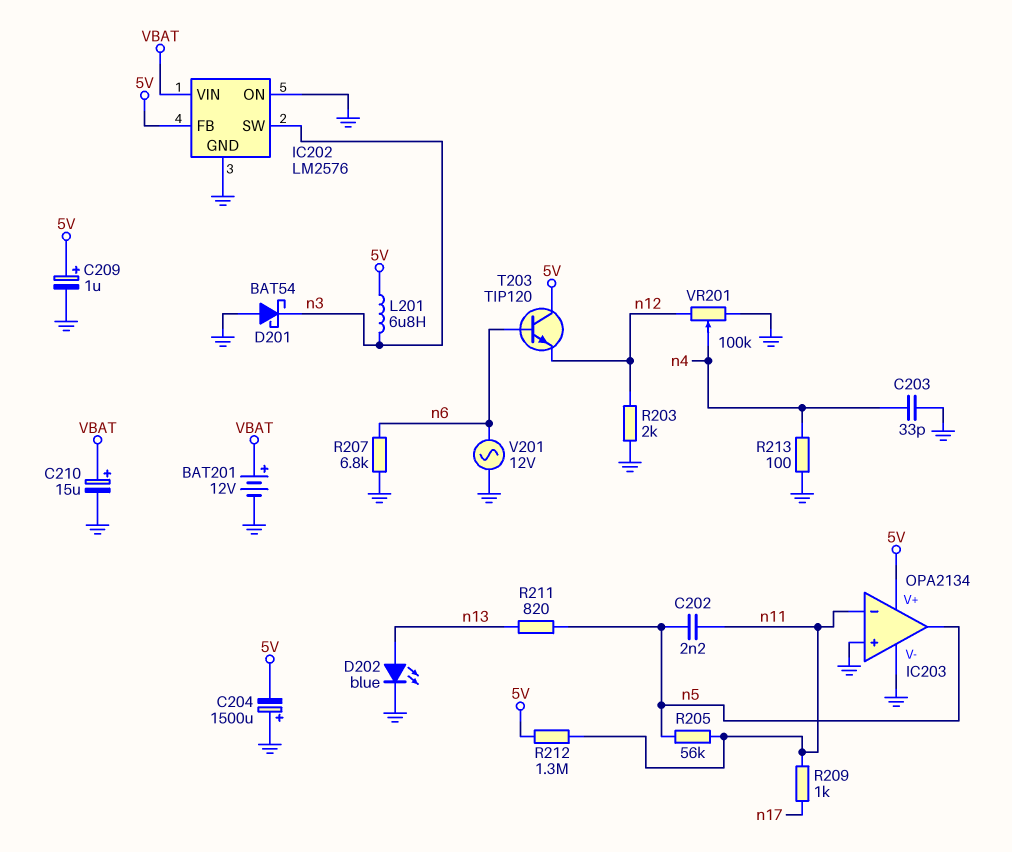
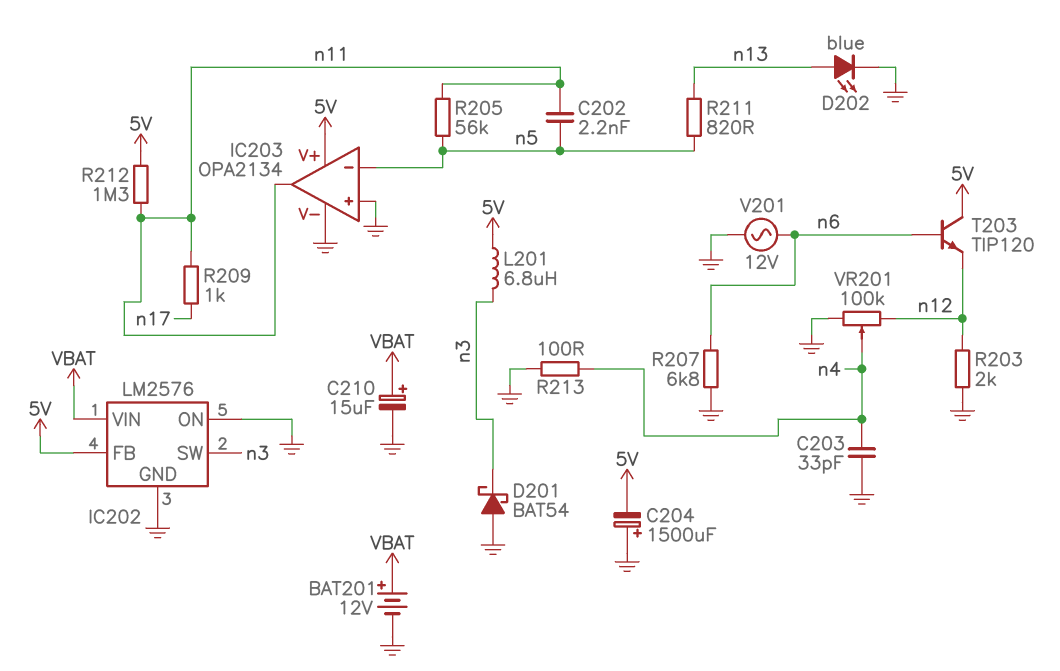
C209: 1uF (plus 5V, minus GND) -> none
IC203 pin in-: n11 -> n5
IC203 pin out: n5 -> n11

